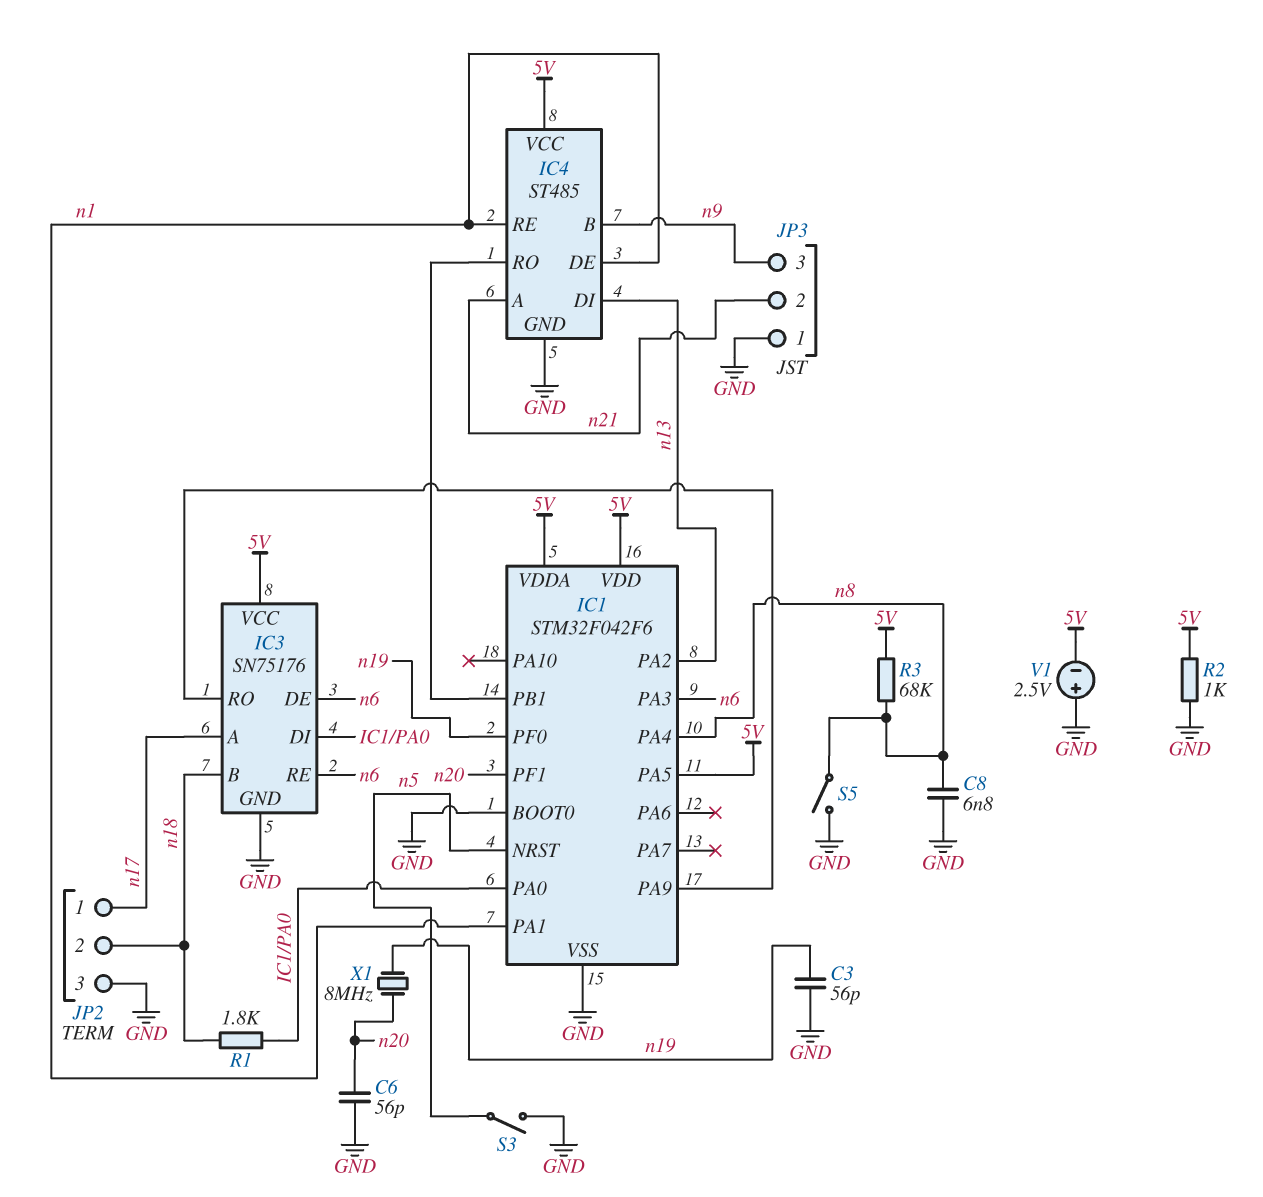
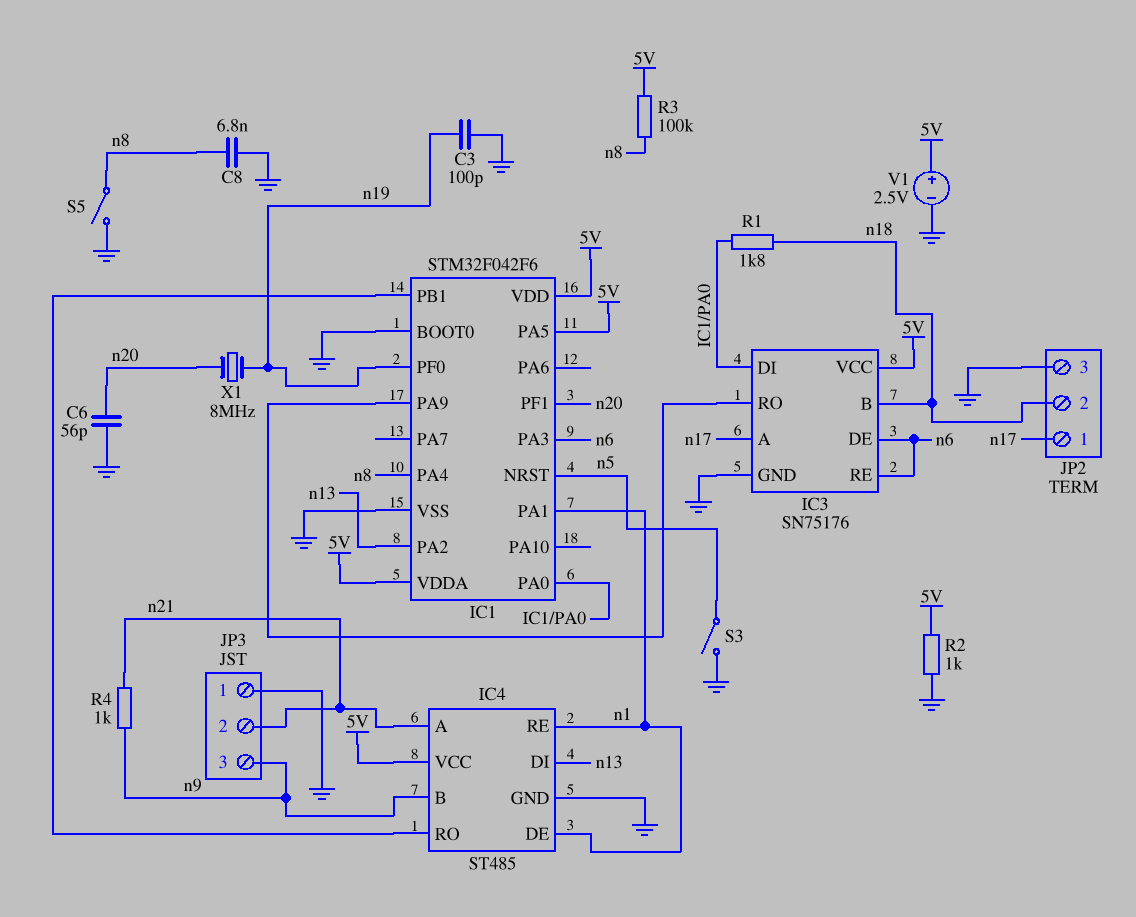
C3: 56pF (GND, n19) -> 100pF (GND, n19)
R3: 68k (5V, n8) -> 100k (5V, n8)
R4: none -> 1k (n9, n21)
V1: 2.5V (plus GND, minus 5V) -> 2.5V (plus 5V, minus GND)

